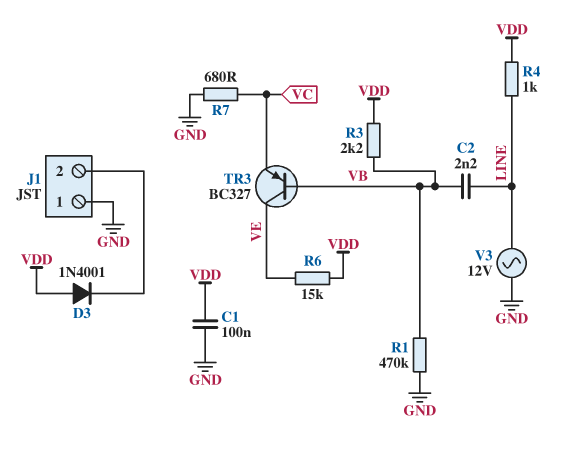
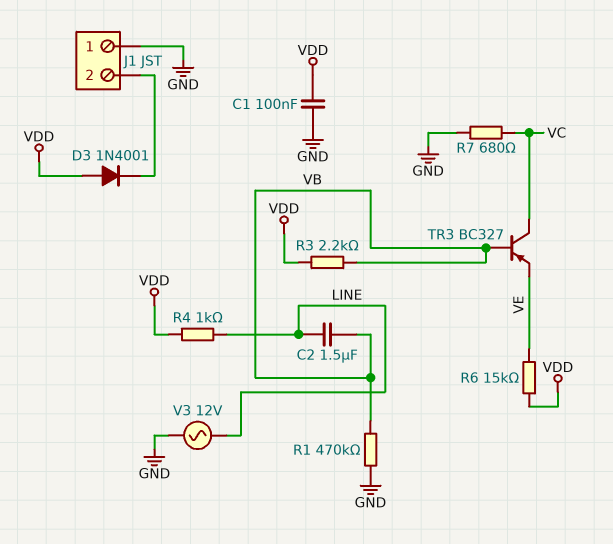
C2: 2.2nF (LINE, VB) -> 1.5uF (LINE, VB)
TR3: PNP BC327 (B VB, C VE, E VC) -> PNP BC327 (B VB, C VC, E VE)

